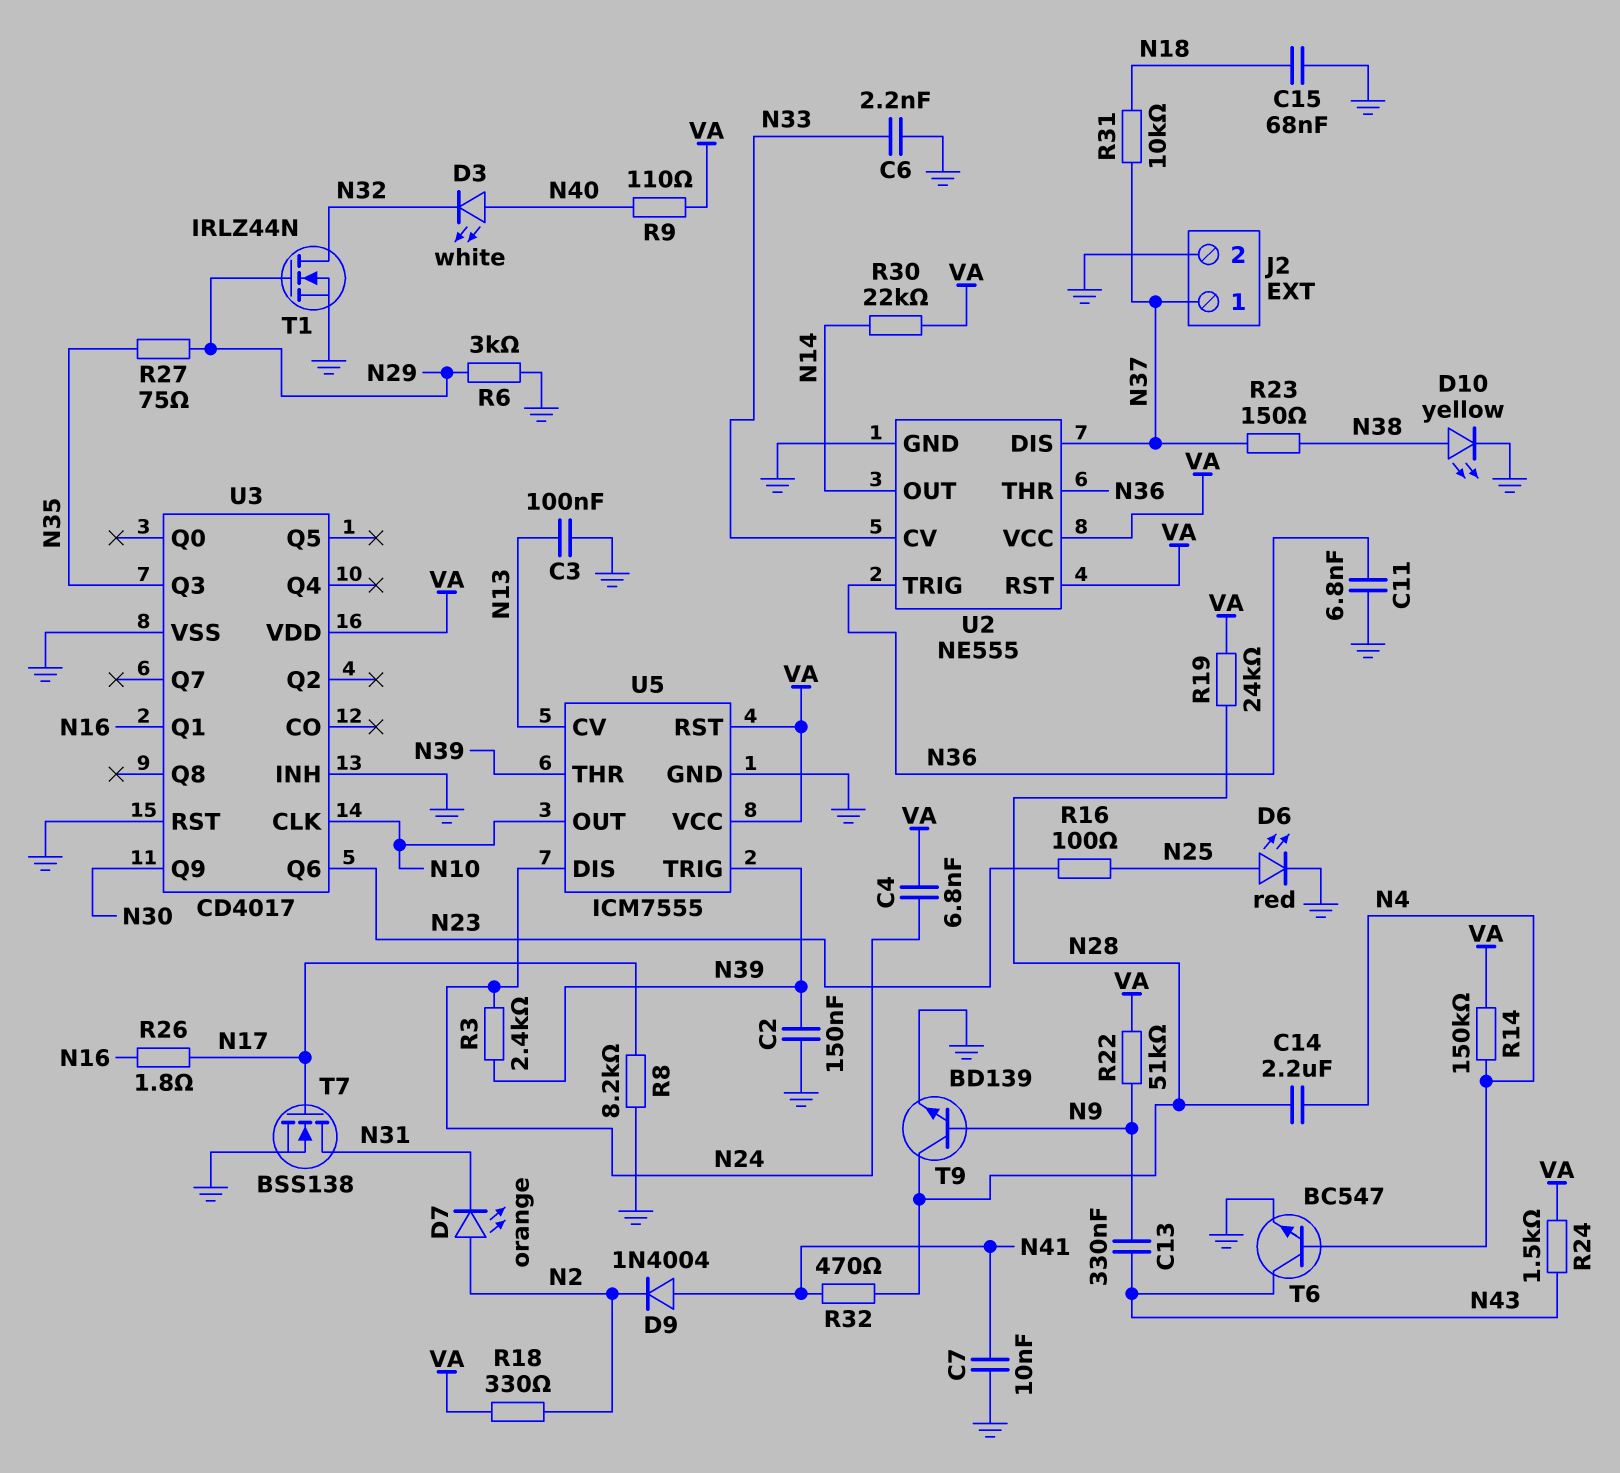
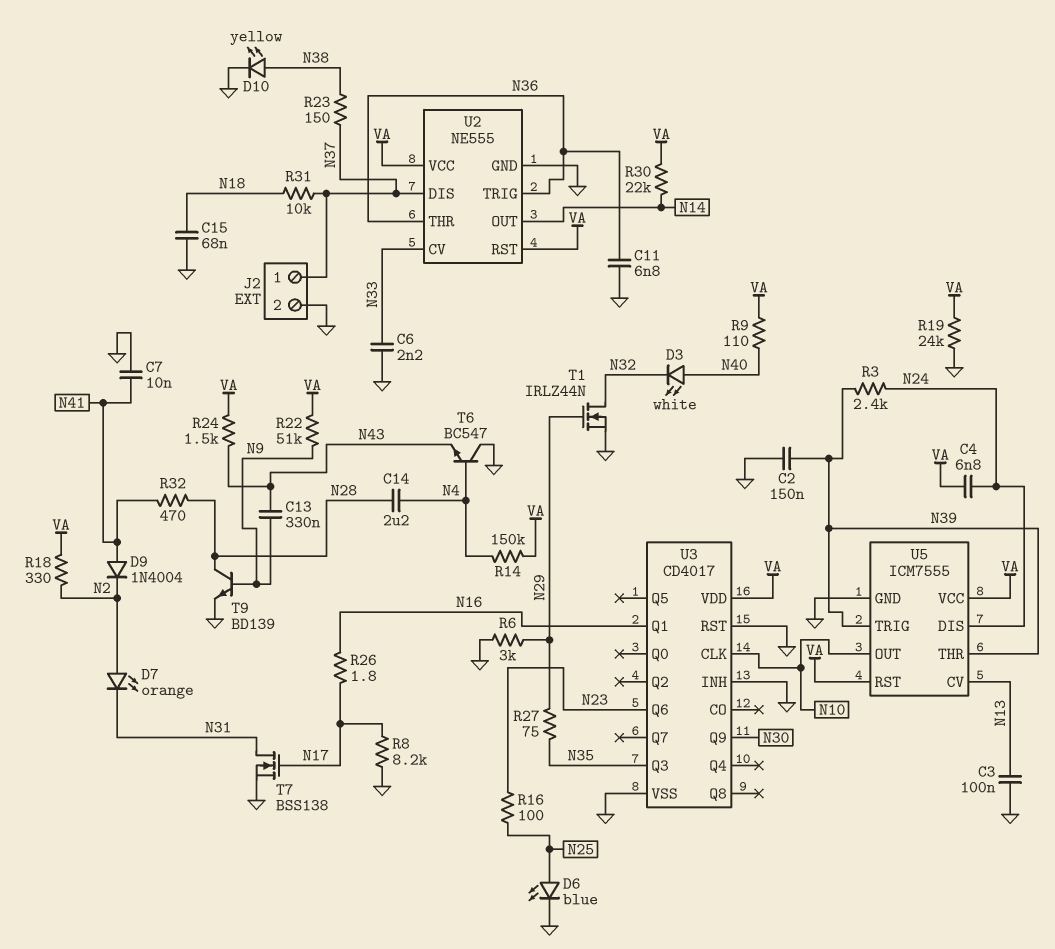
D6: LED red (A N25, K GND) -> LED blue (A N25, K GND)
R19: 24k (N28, VA) -> 24k (GND, VA)
T6: NPN BC547 (B N4, C N43, E GND) -> NPN BC547 (B N4, C GND, E N43)

